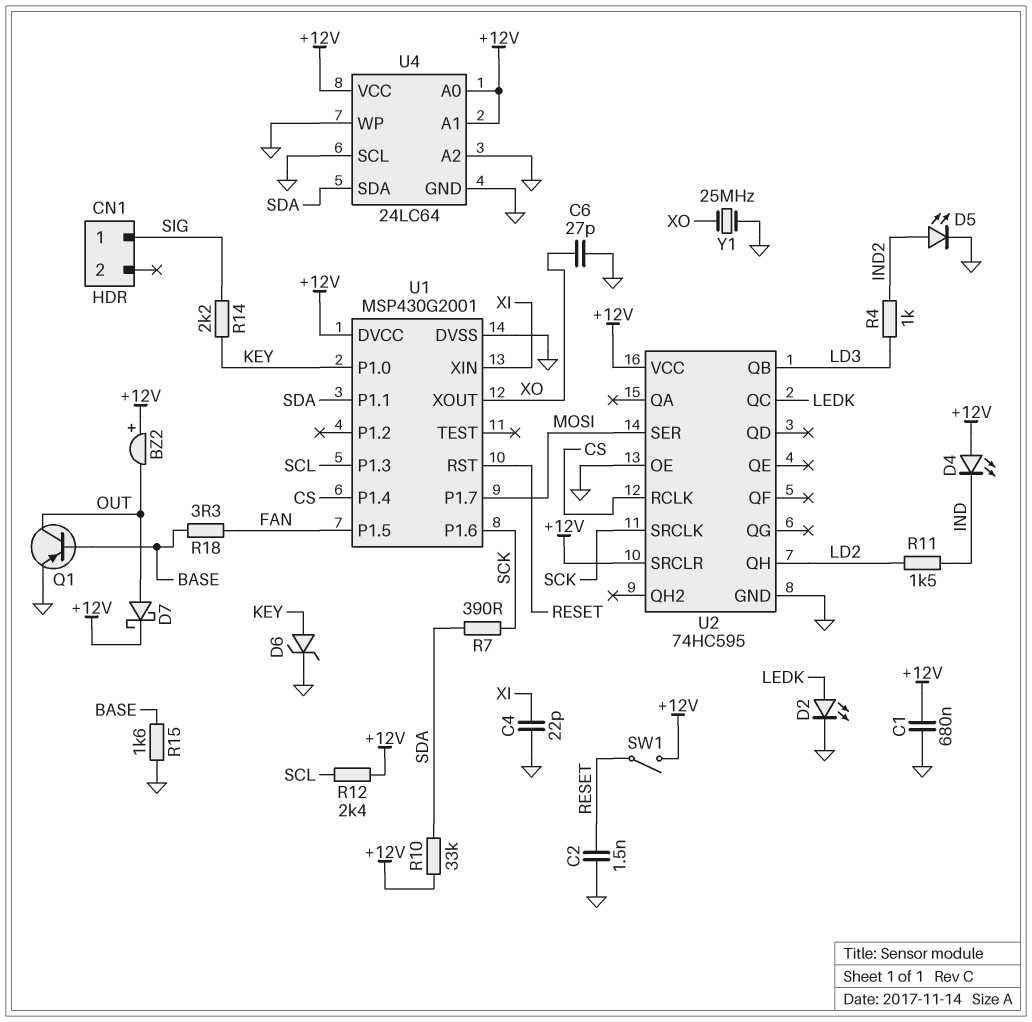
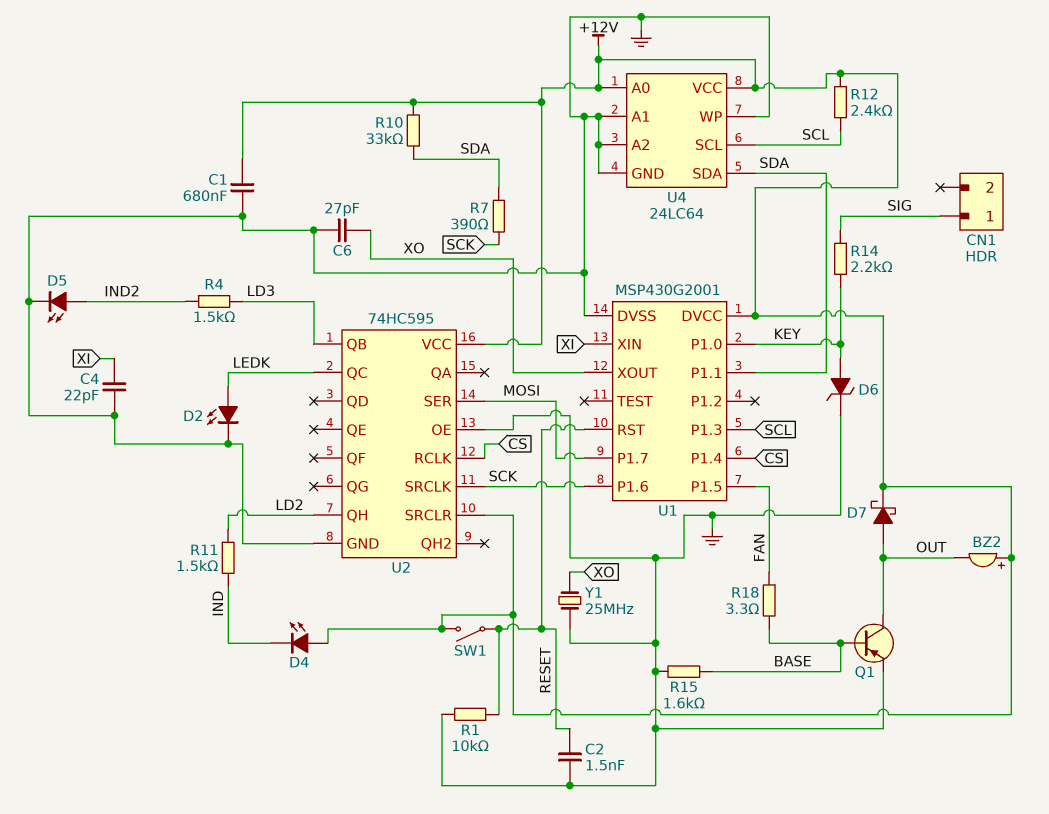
R1: none -> 10k (GND, RESET)
R4: 1k (IND2, LD3) -> 1.5k (IND2, LD3)
U4 pin A1: +12V -> GND
U4 pin SCL: GND -> SCL

